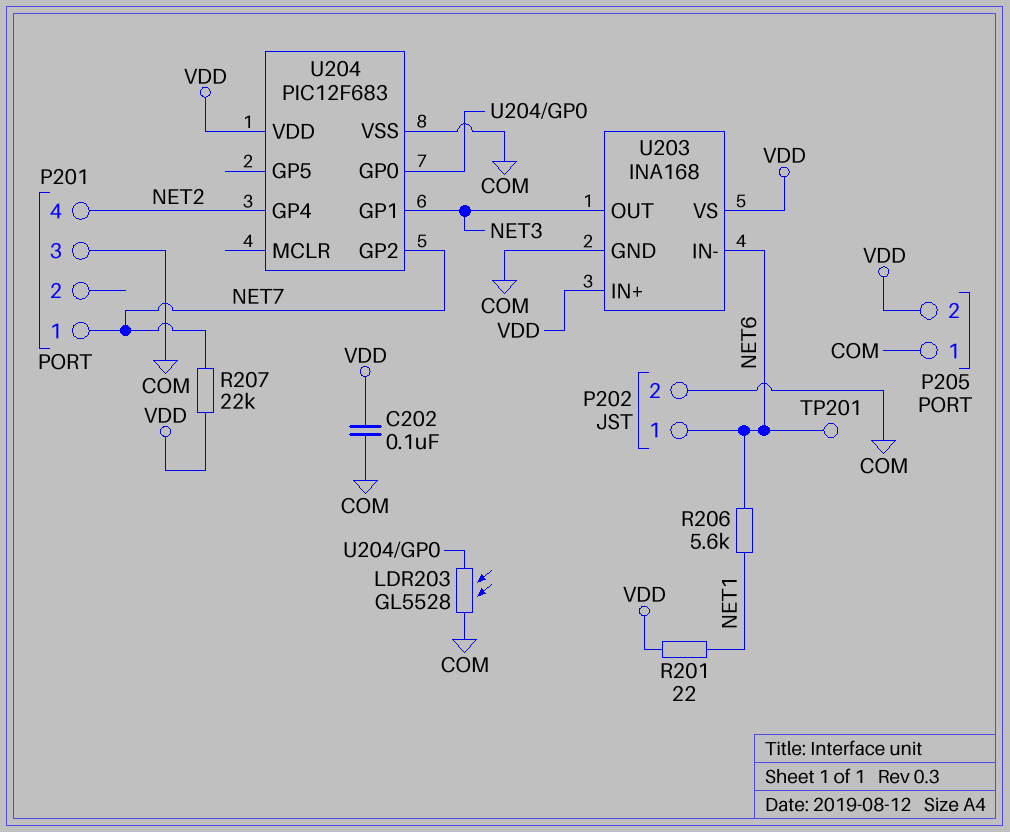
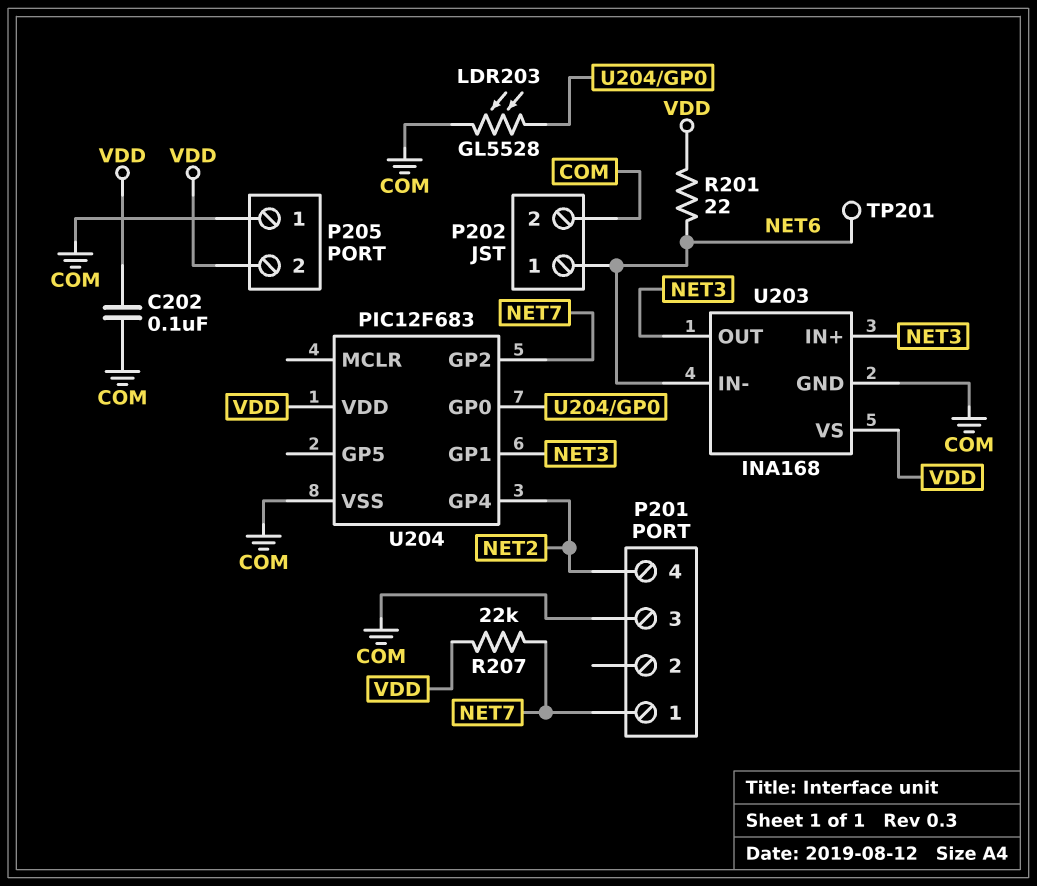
R201: 22 (NET1, VDD) -> 22 (NET6, VDD)
R206: 5.6k (NET1, NET6) -> none
U203 pin IN+: VDD -> NET3

